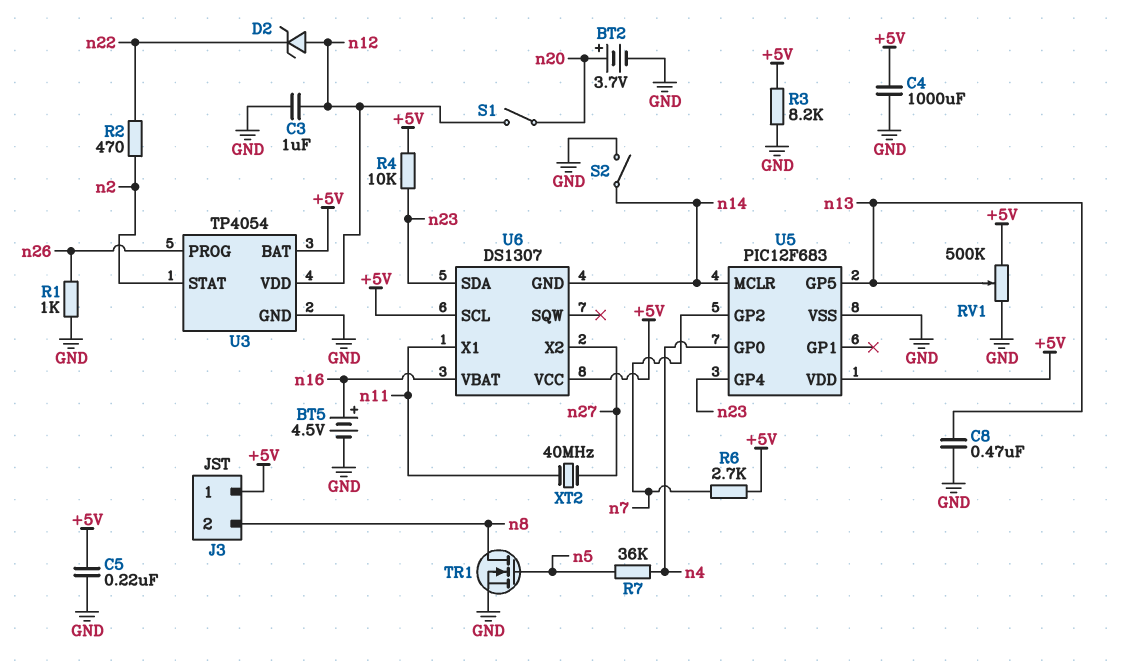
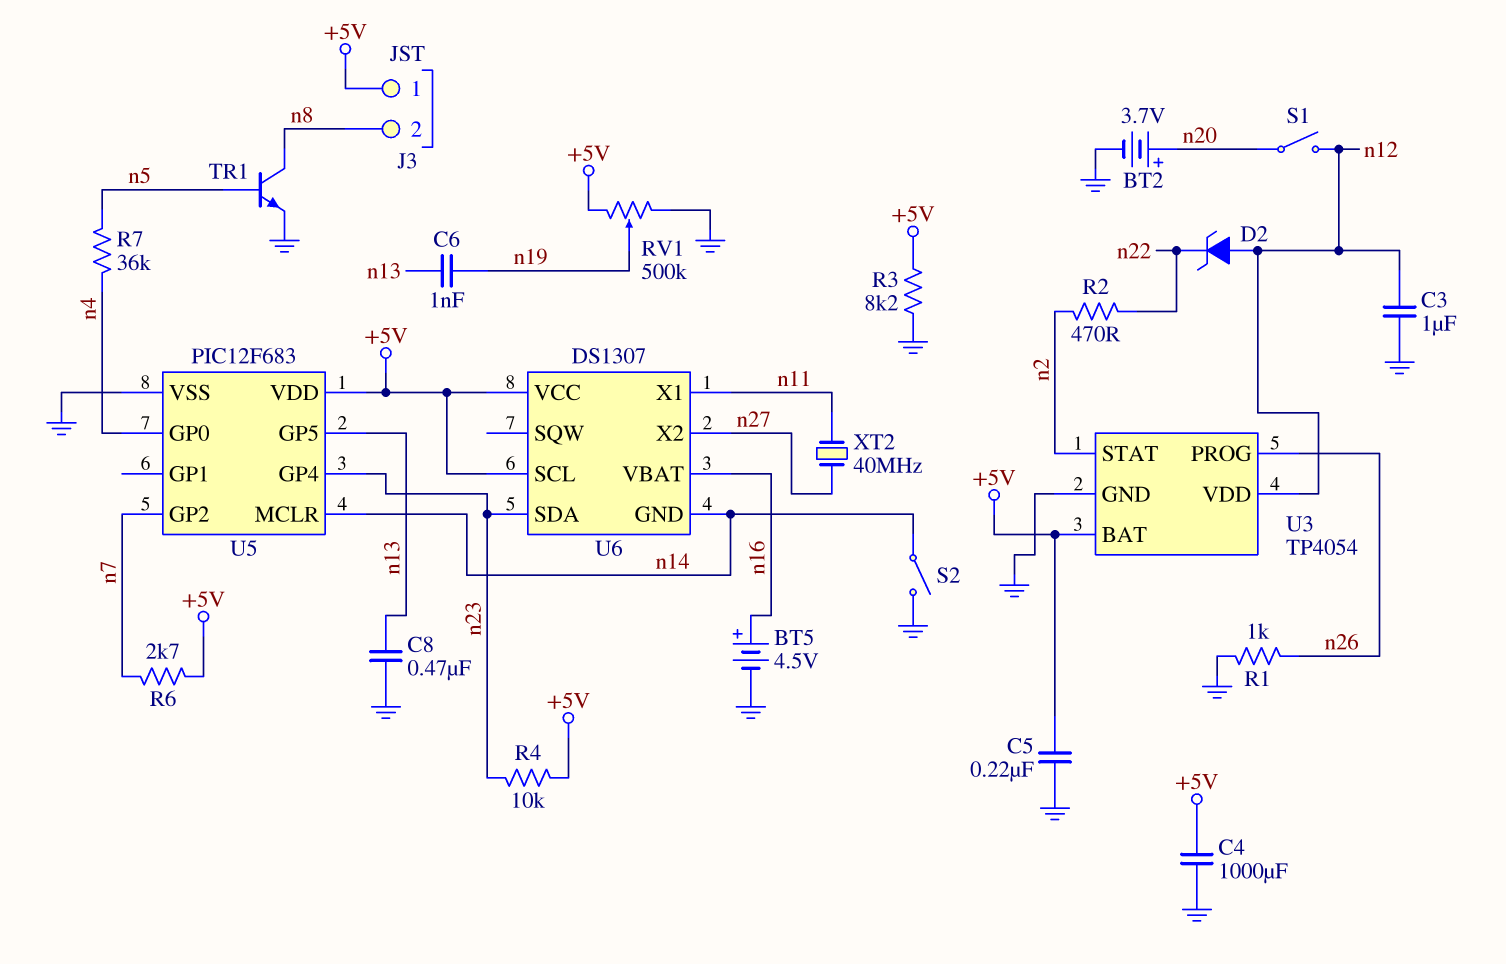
C6: none -> 1nF (n13, n19)
RV1: 500k (+5V, GND, wiper n13) -> 500k (+5V, GND, wiper n19)
TR1: NMOS (G n5, D n8, S GND) -> NPN (B n5, C n8, E GND)

